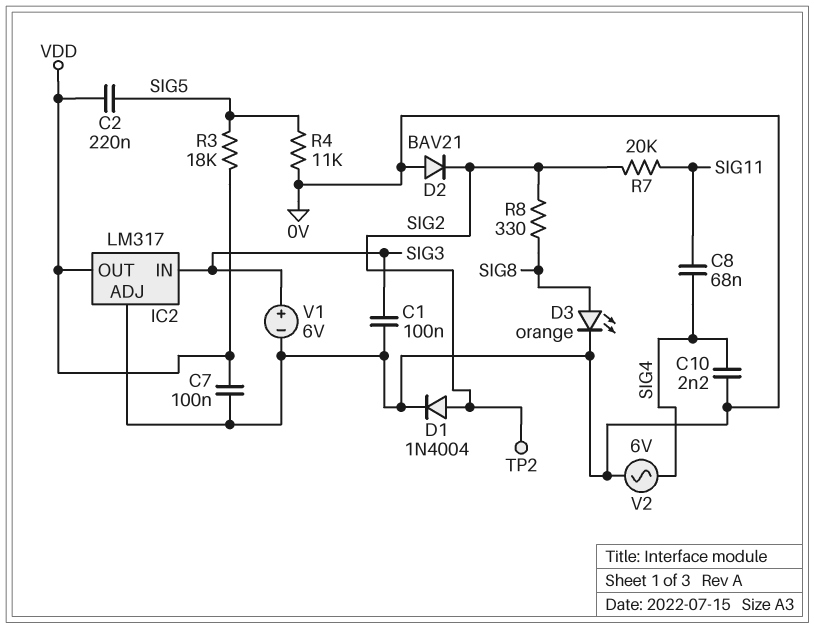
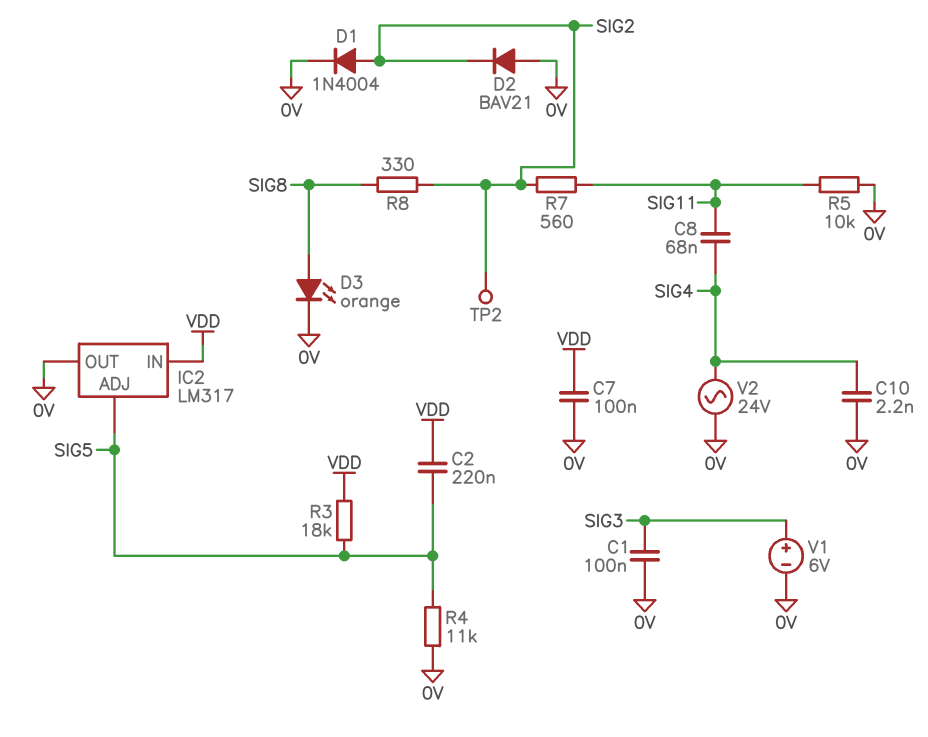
IC2 pin ADJ: 0V -> SIG5
IC2 pin IN: SIG3 -> VDD
IC2 pin OUT: VDD -> 0V
R5: none -> 10k (0V, SIG11)
R7: 20k (SIG2, SIG11) -> 560 (SIG2, SIG11)
V2: AC 6V (0V, SIG4) -> AC 24V (0V, SIG4)

